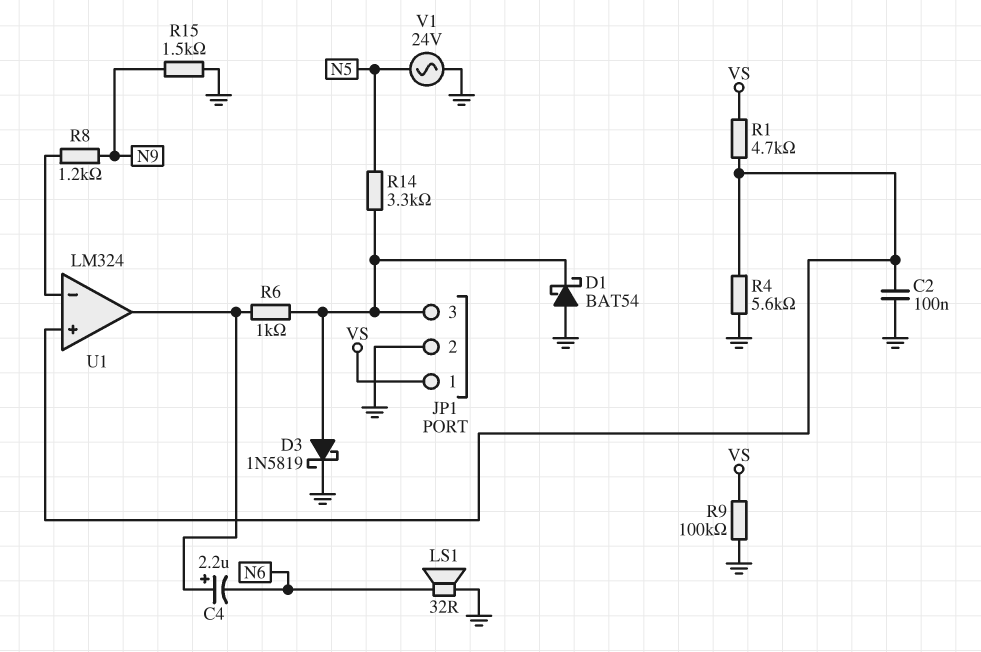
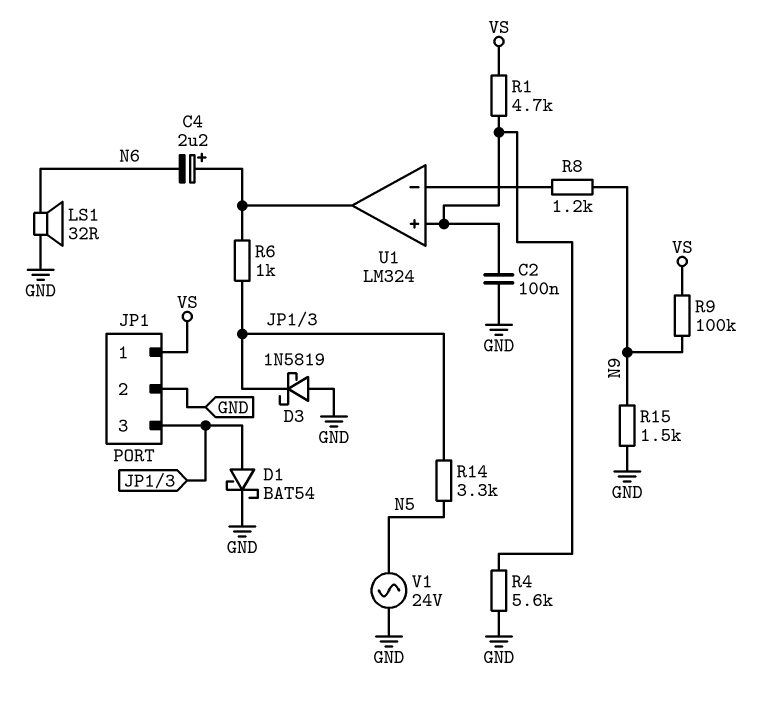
D1: schottky BAT54 (A GND, K JP1/3) -> schottky BAT54 (A JP1/3, K GND)
D3: schottky 1N5819 (A JP1/3, K GND) -> schottky 1N5819 (A GND, K JP1/3)
R9: 100k (GND, VS) -> 100k (N9, VS)

